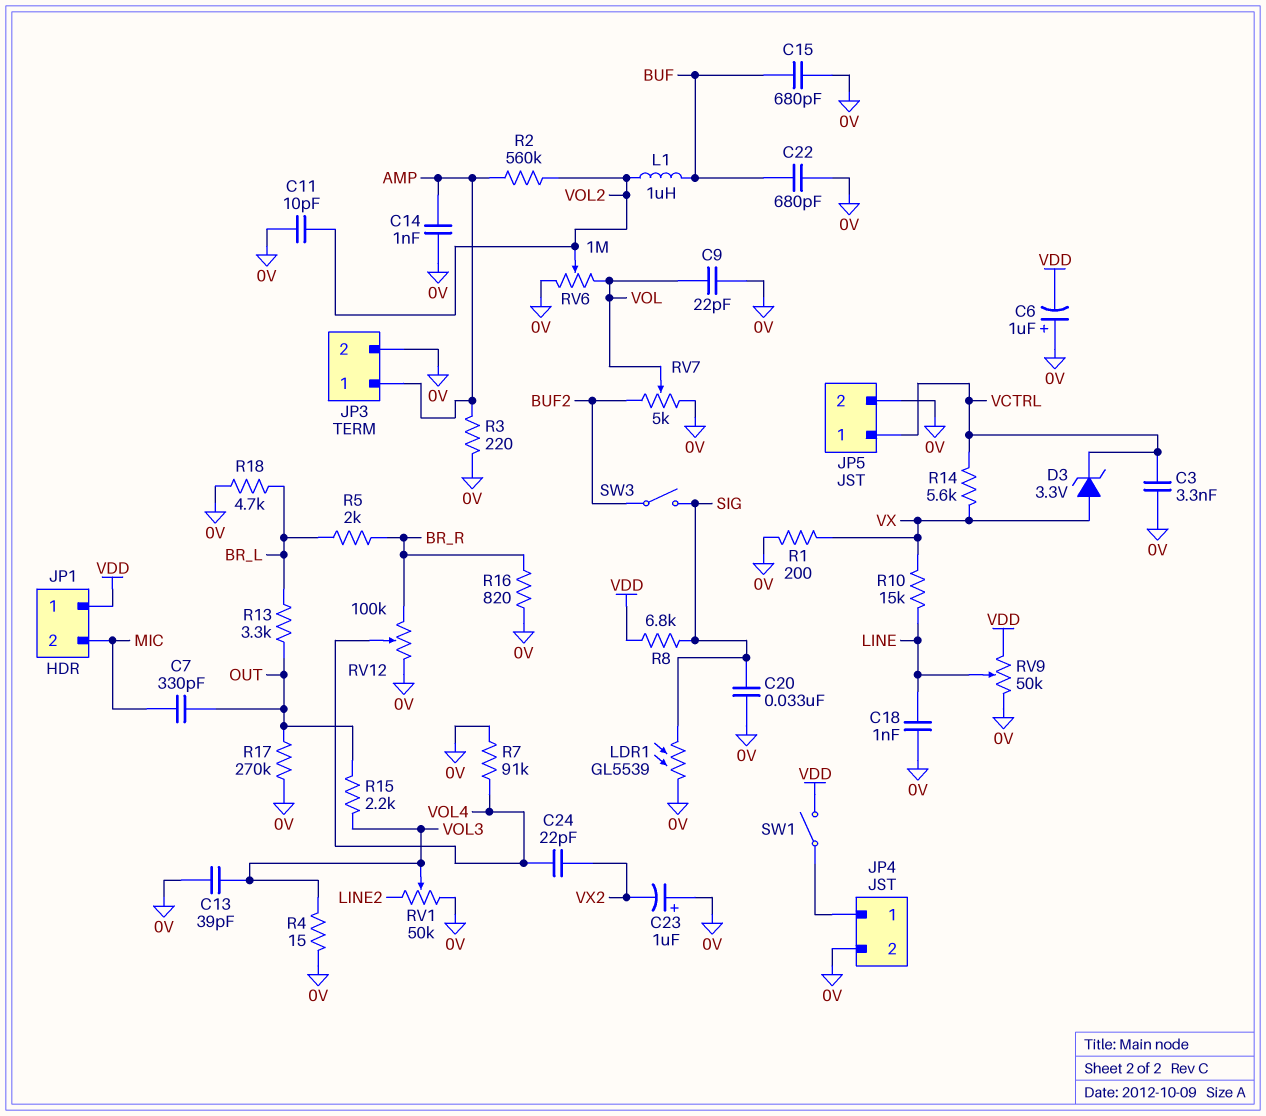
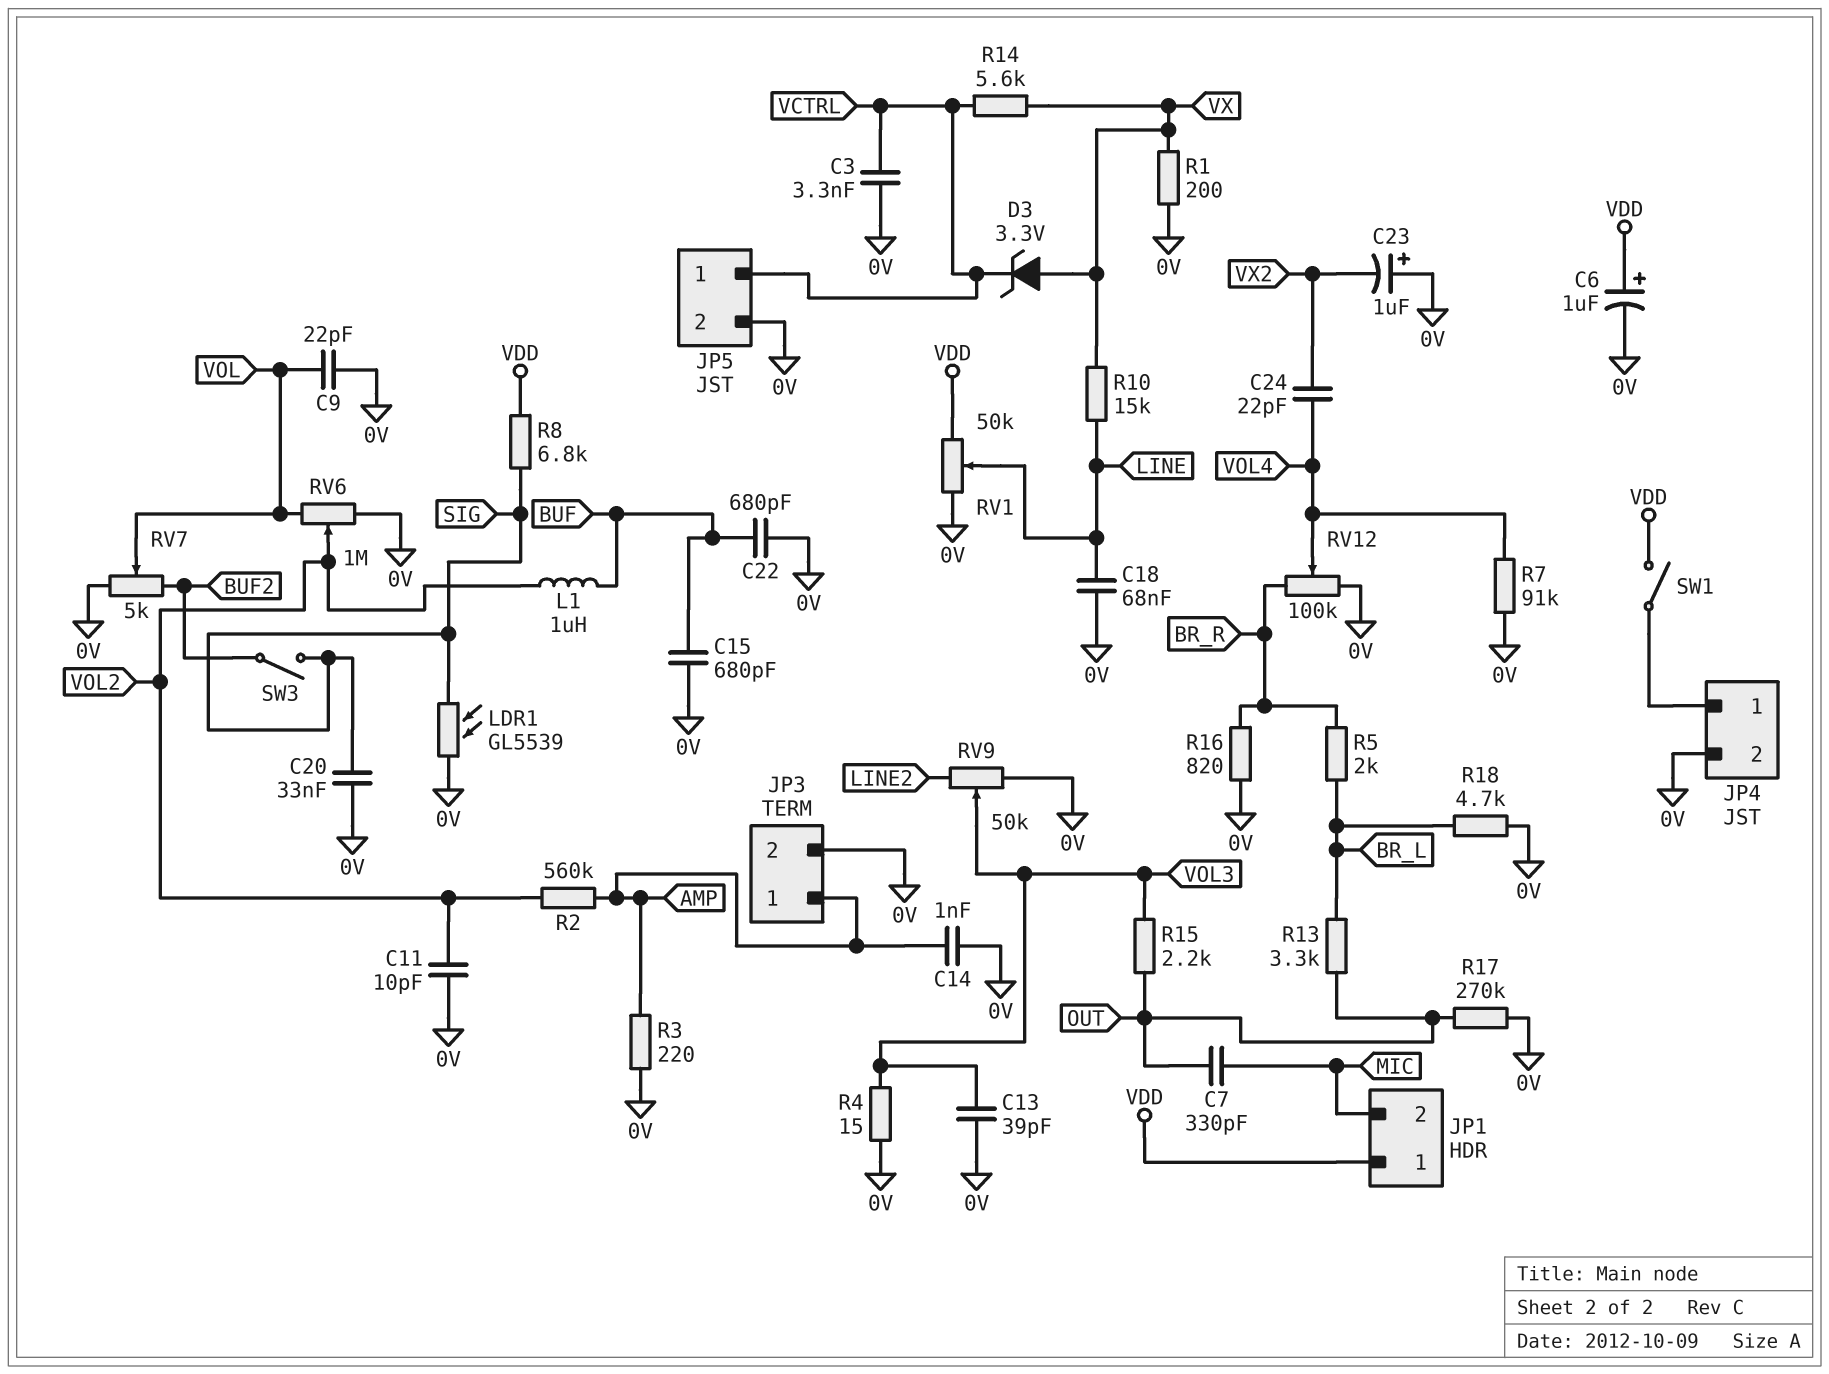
C6: 1uF (plus 0V, minus VDD) -> 1uF (plus VDD, minus 0V)
C18: 1nF (0V, LINE) -> 68nF (0V, LINE)
RV1: 50k (0V, LINE2, wiper VOL3) -> 50k (0V, VDD, wiper LINE)
RV9: 50k (0V, VDD, wiper LINE) -> 50k (0V, LINE2, wiper VOL3)

